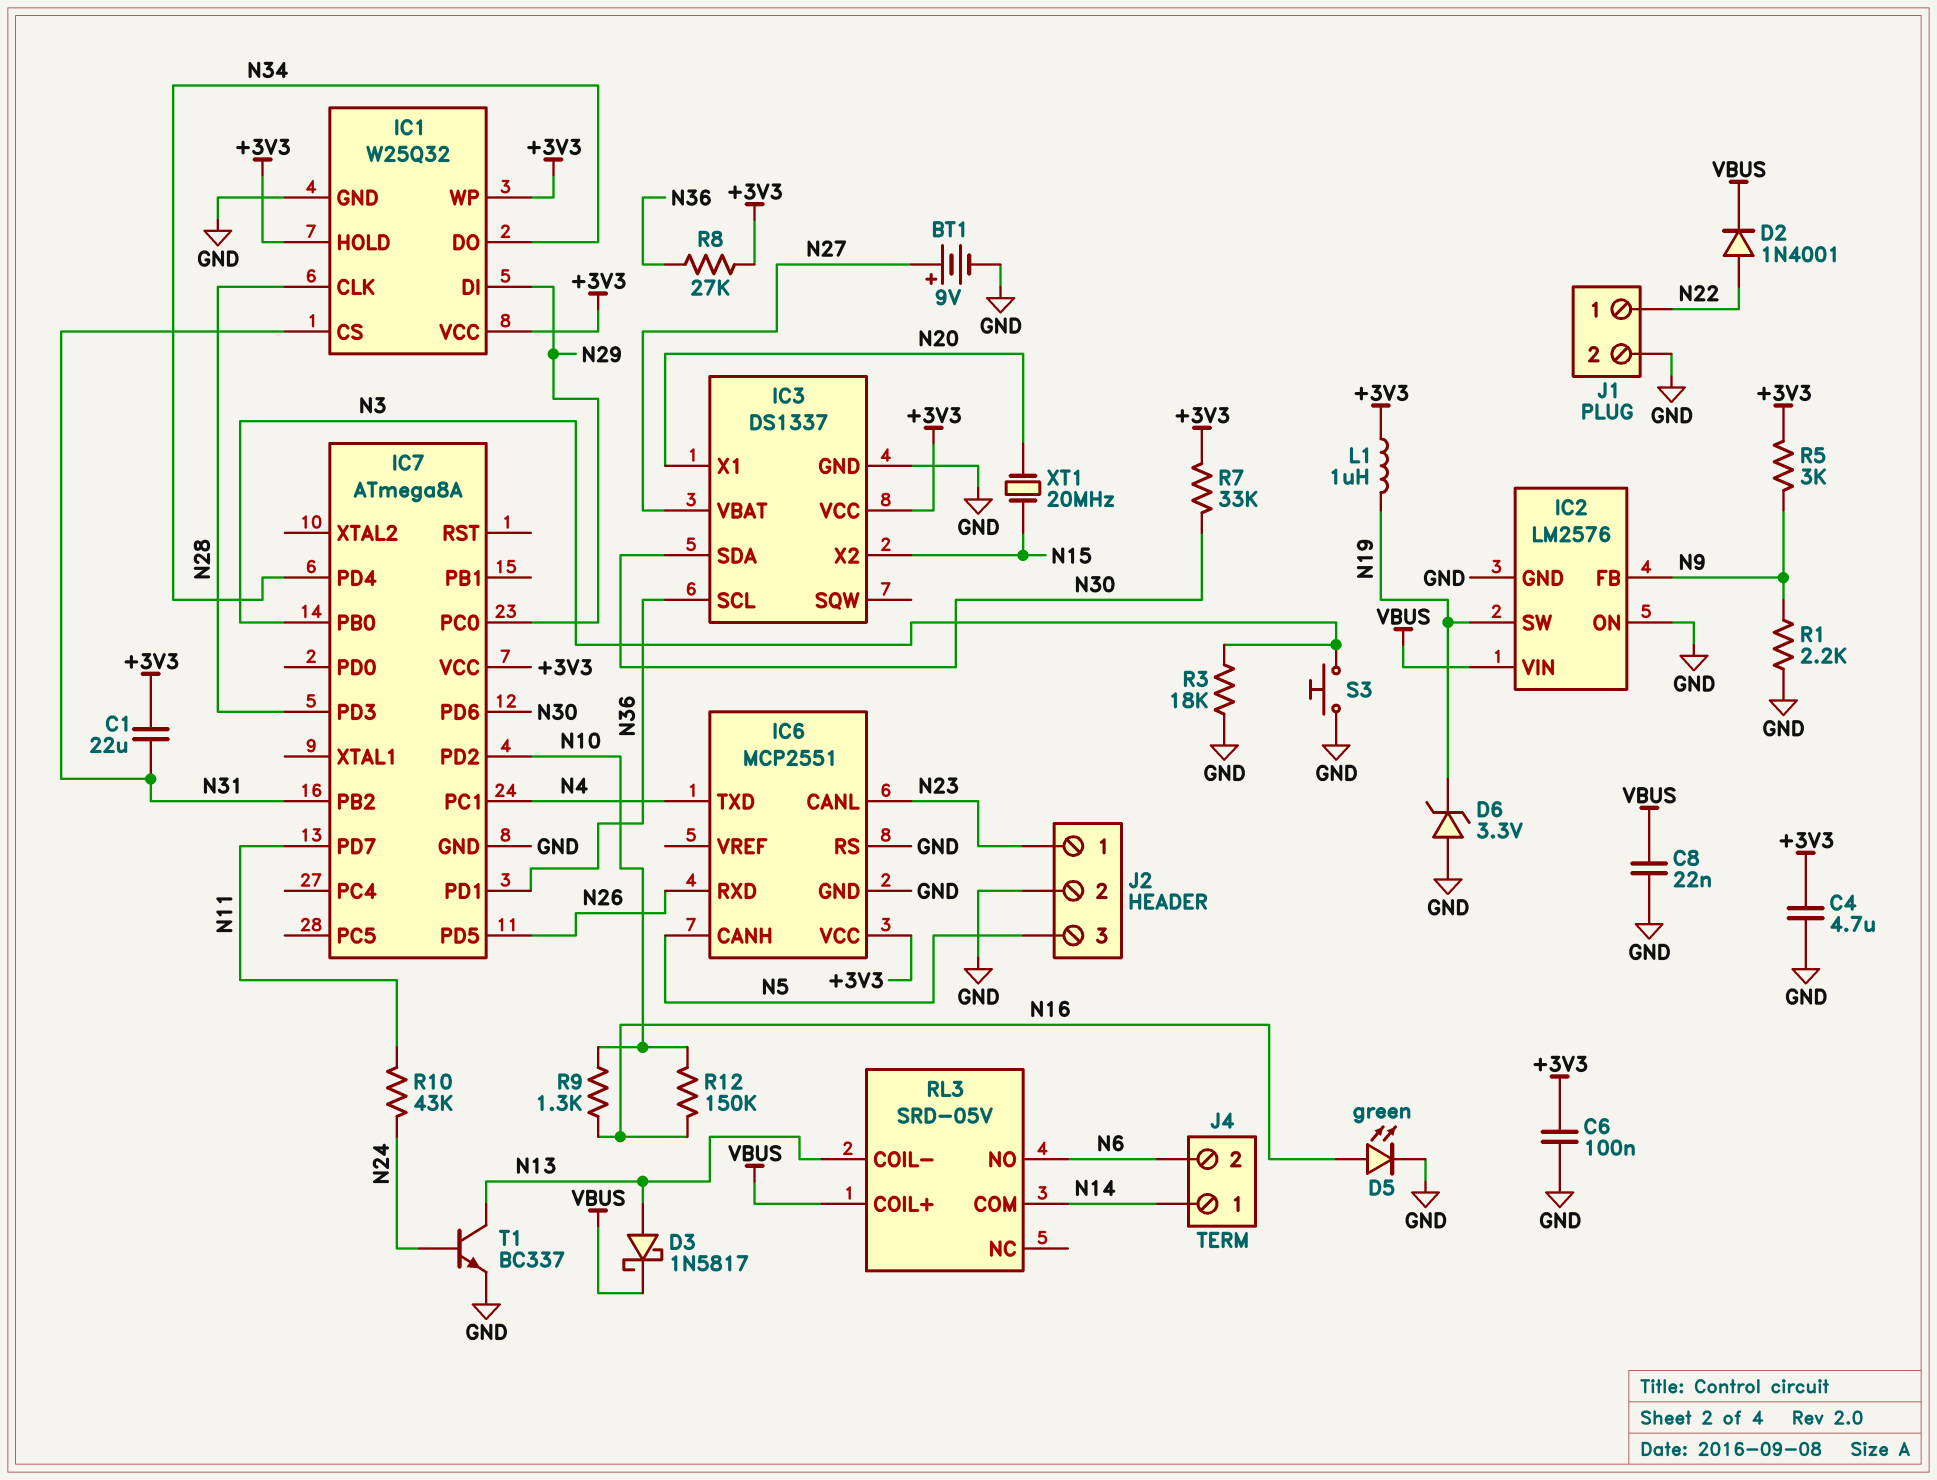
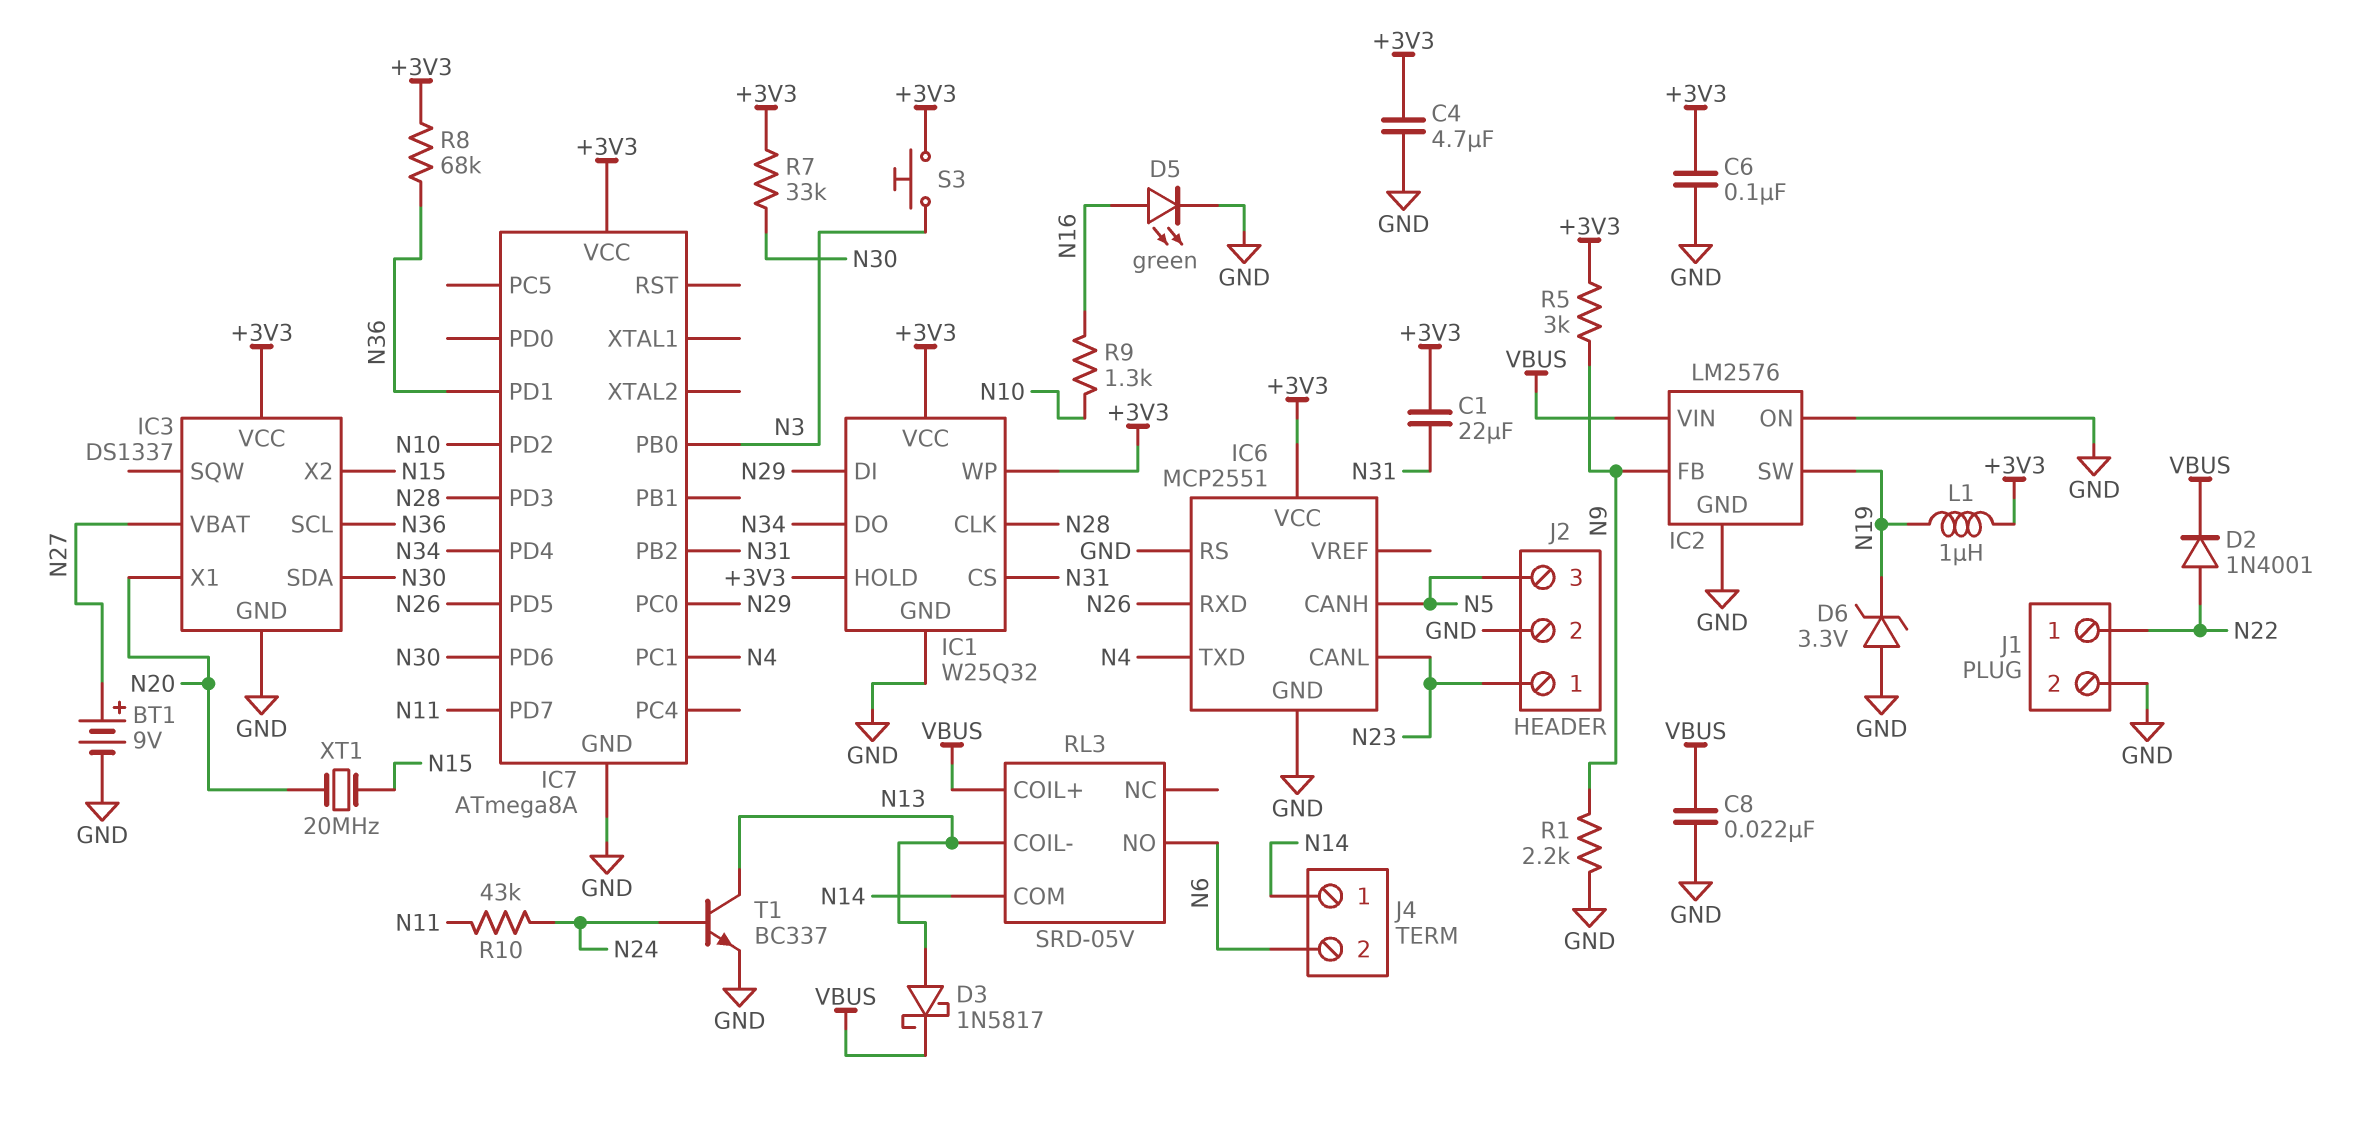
R3: 18k (GND, N3) -> none
R8: 27k (+3V3, N36) -> 68k (+3V3, N36)
R12: 150k (N10, N16) -> none
S3: button (GND, N3) -> button (+3V3, N3)

